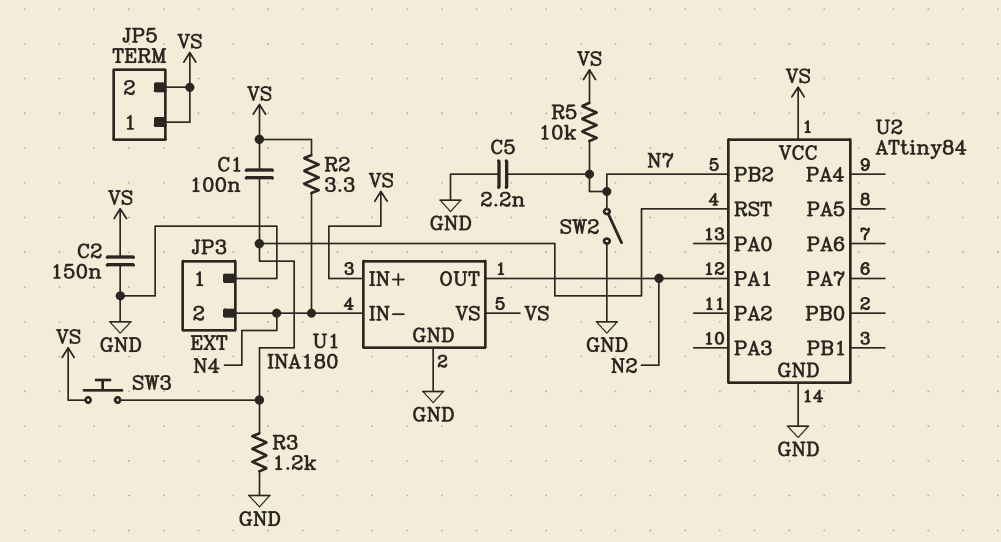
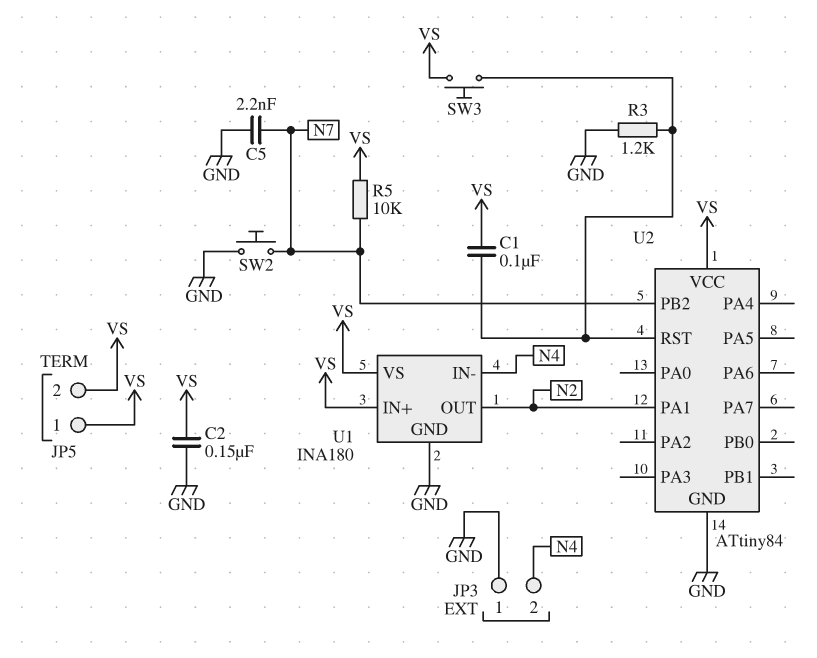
R2: 3.3 (N4, VS) -> none
SW2: switch (GND, N7) -> button (GND, N7)

